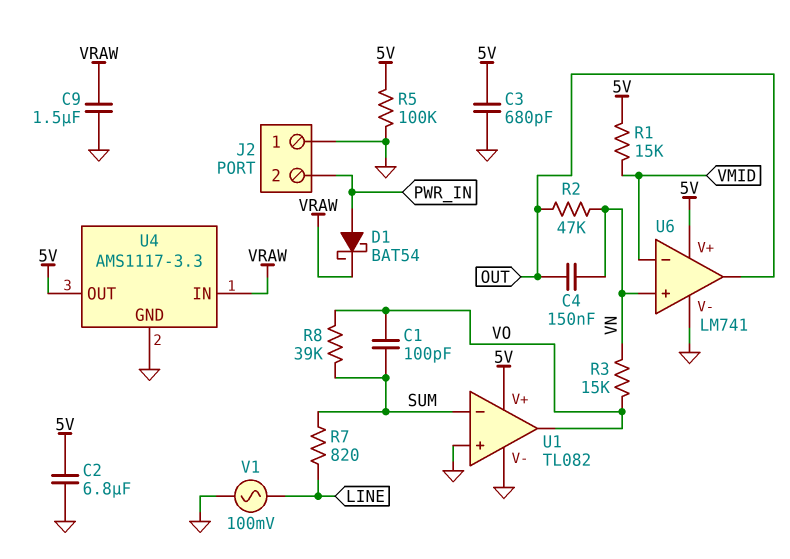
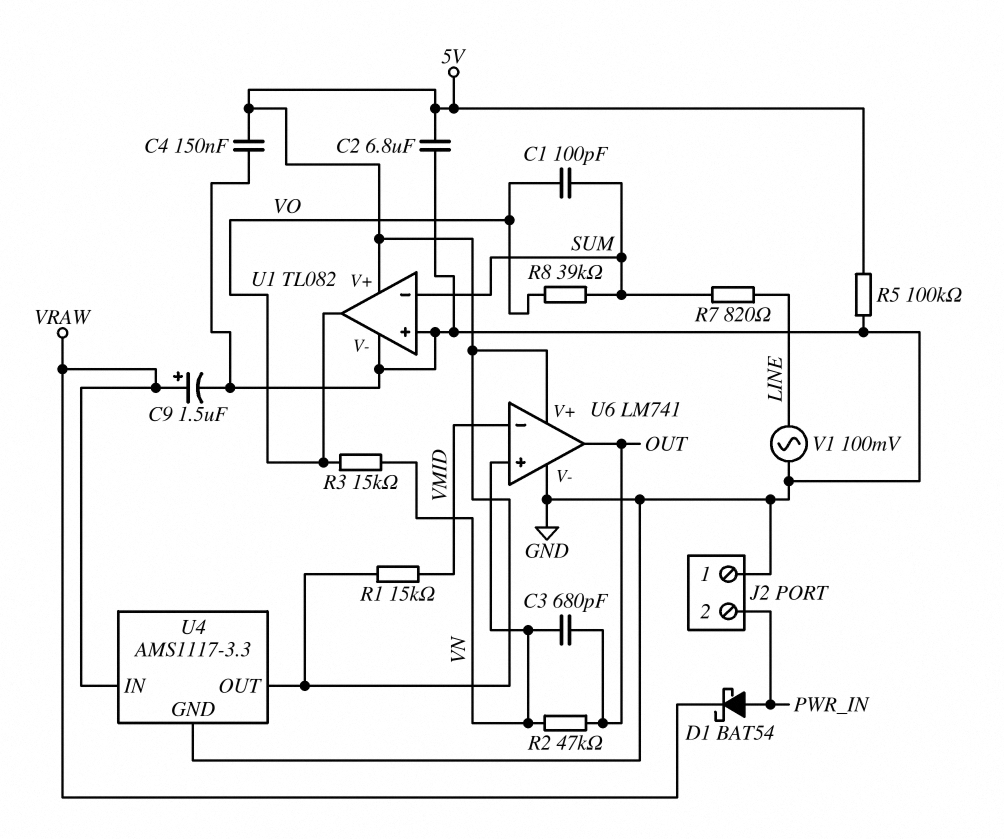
C3: 680pF (5V, GND) -> 680pF (OUT, VN)
C4: 150nF (OUT, VN) -> 150nF (5V, GND)
C9: 1.5uF (GND, VRAW) -> 1.5uF (plus VRAW, minus GND)

